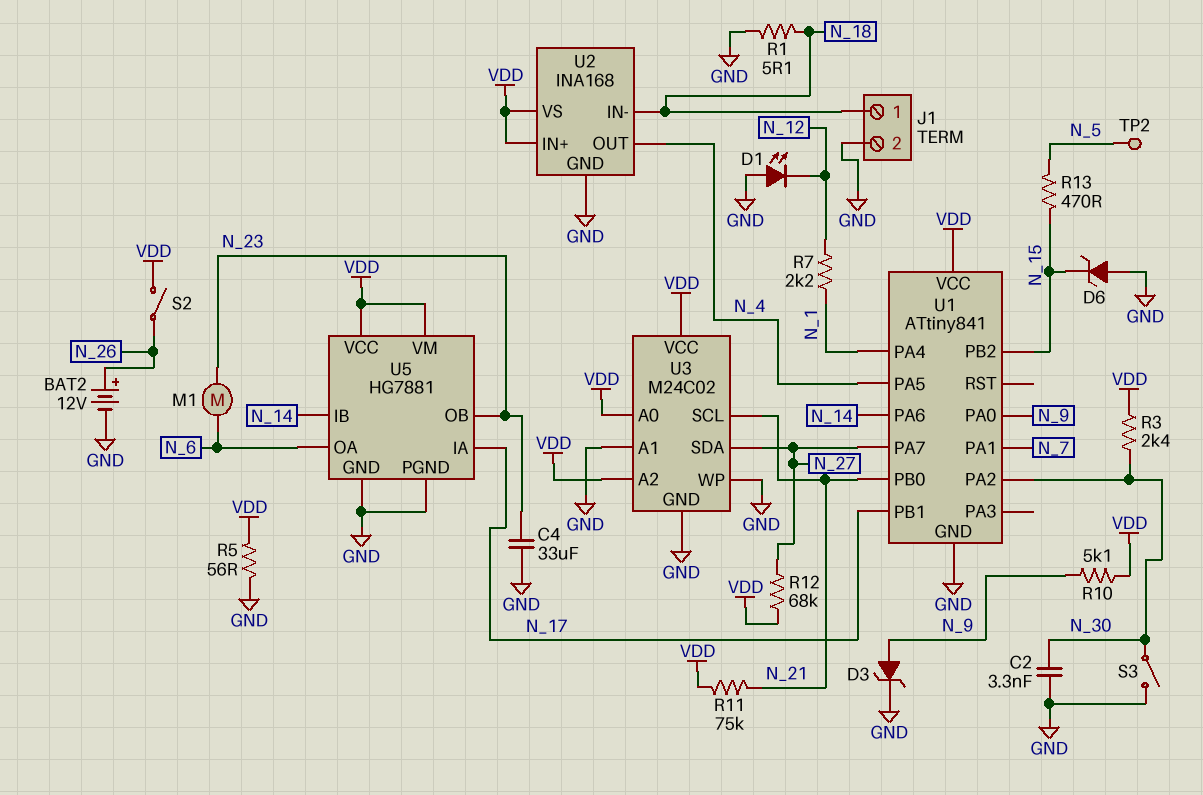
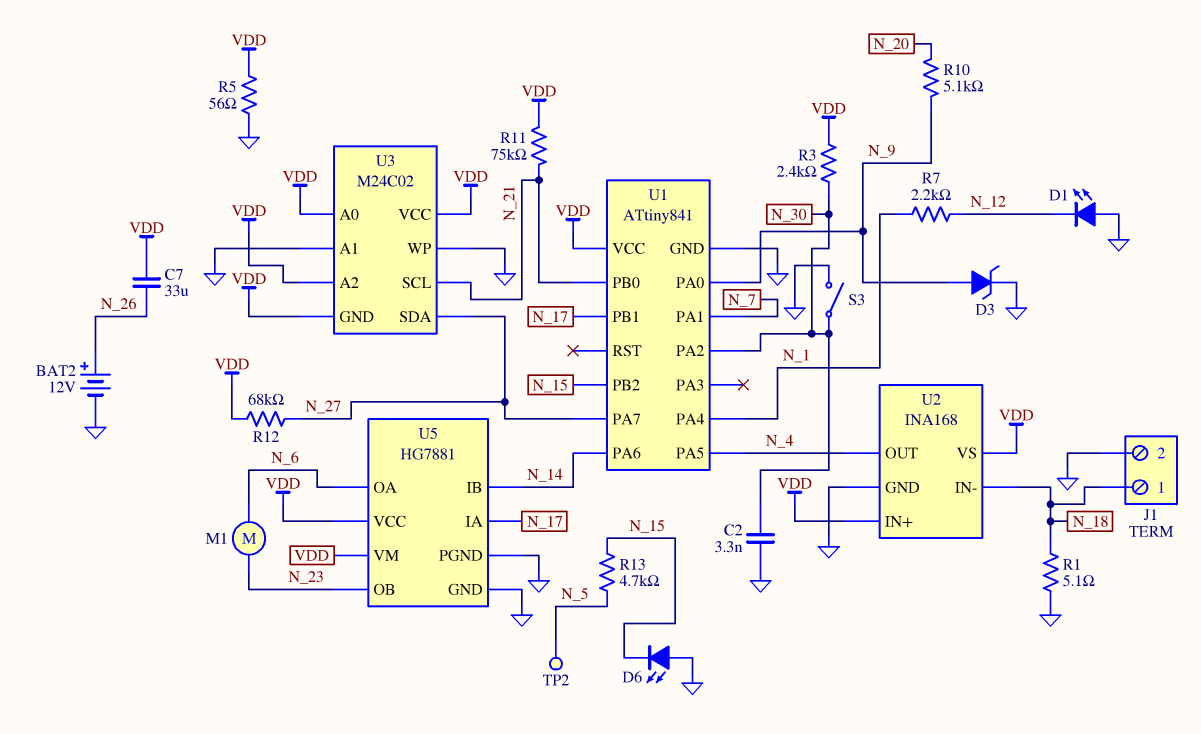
C4: 33uF (GND, N_23) -> none
C7: none -> 33uF (N_26, VDD)
D6: zener (A GND, K N_15) -> LED (A GND, K N_15)
R10: 5.1k (N_9, VDD) -> 5.1k (N_9, N_20)
R13: 470 (N_5, N_15) -> 4.7k (N_5, N_15)
S2: switch (N_26, VDD) -> none
U3 pin GND: GND -> VDD

